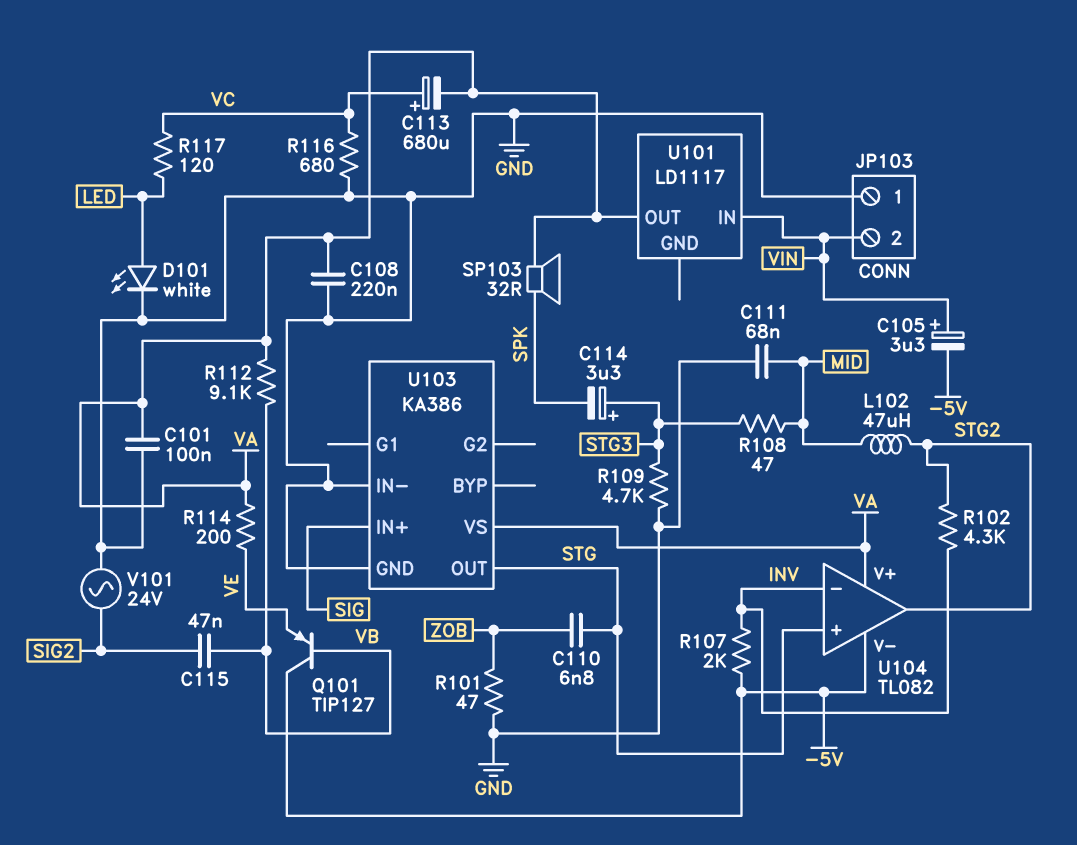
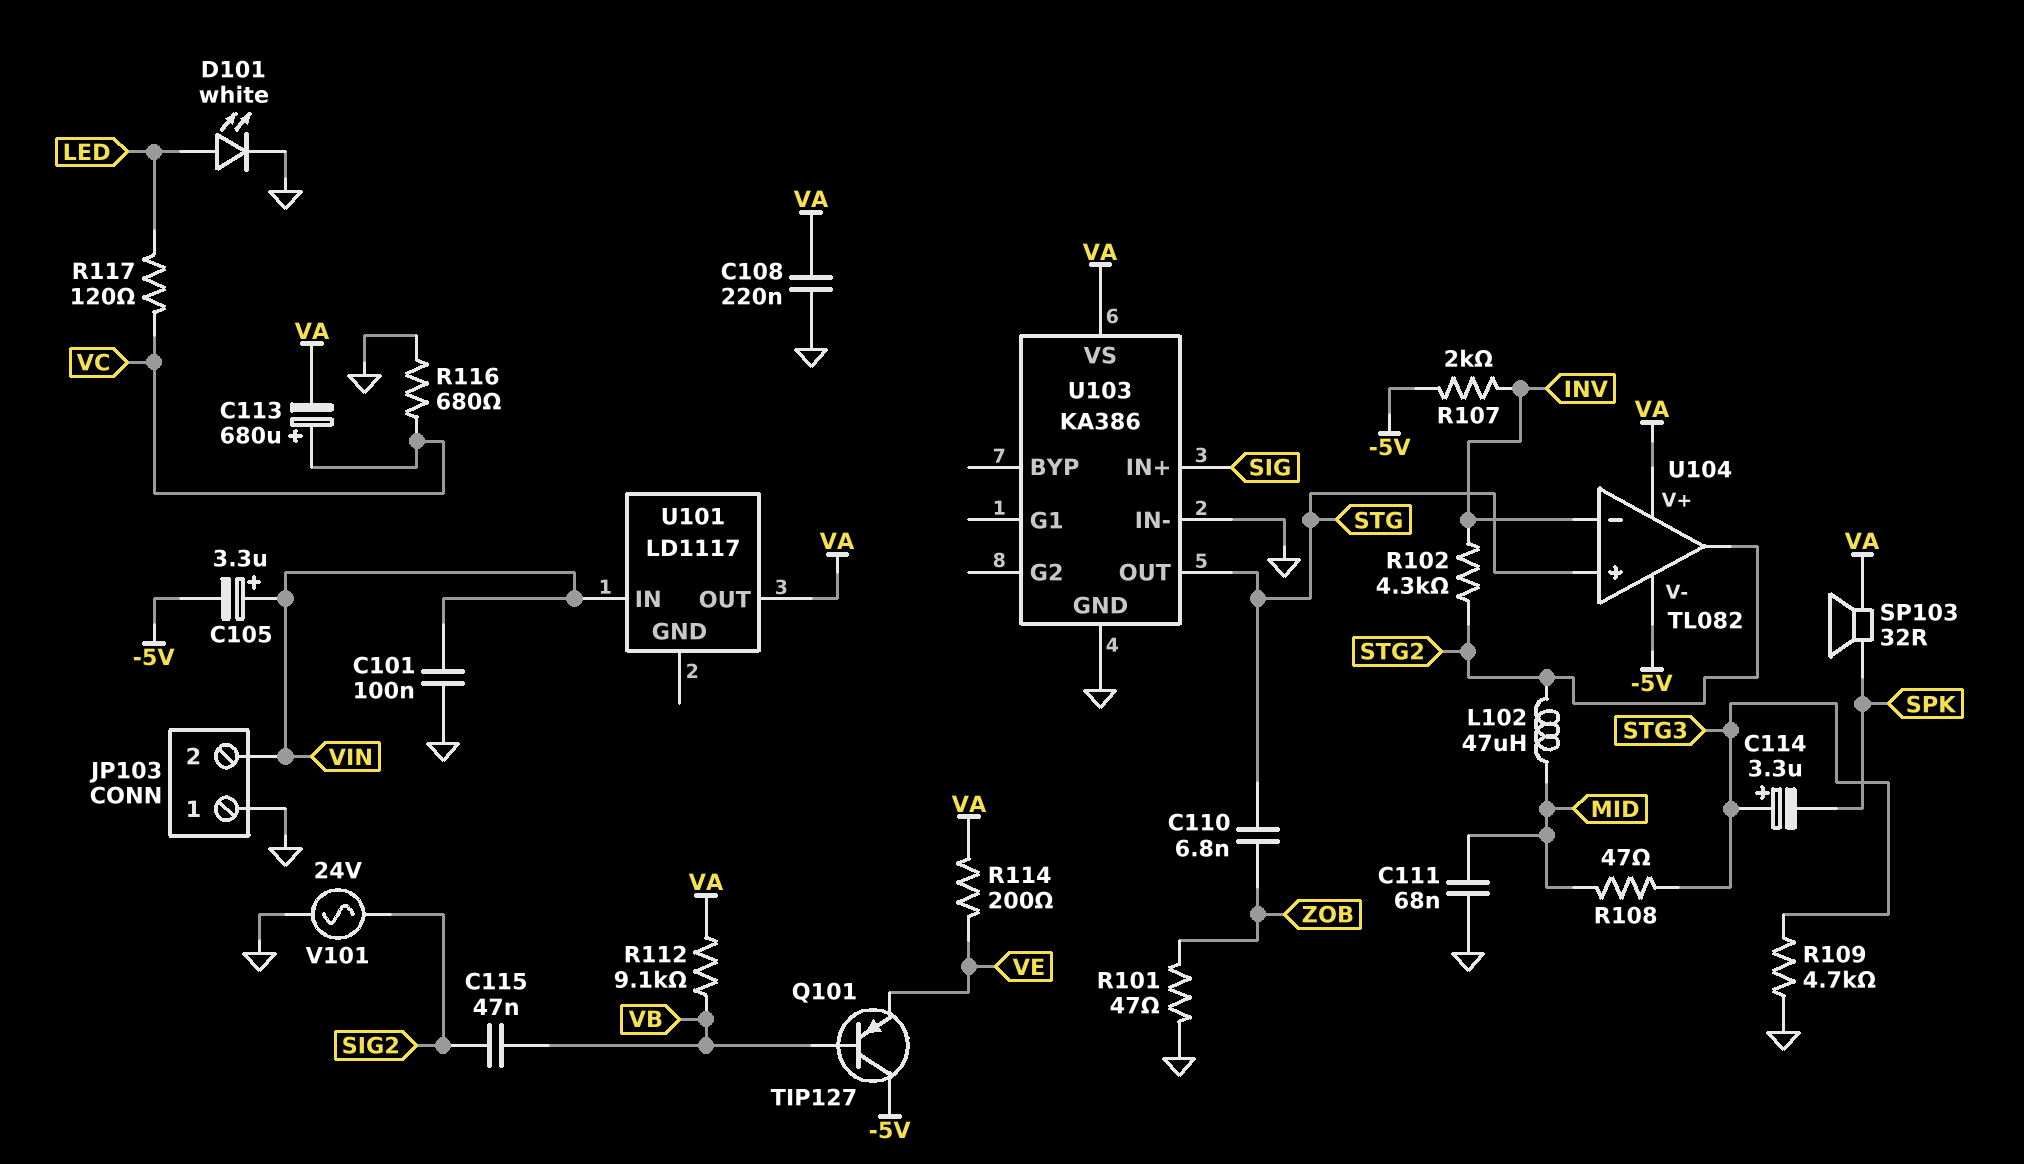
C101: 100nF (GND, VA) -> 100nF (GND, VIN)

